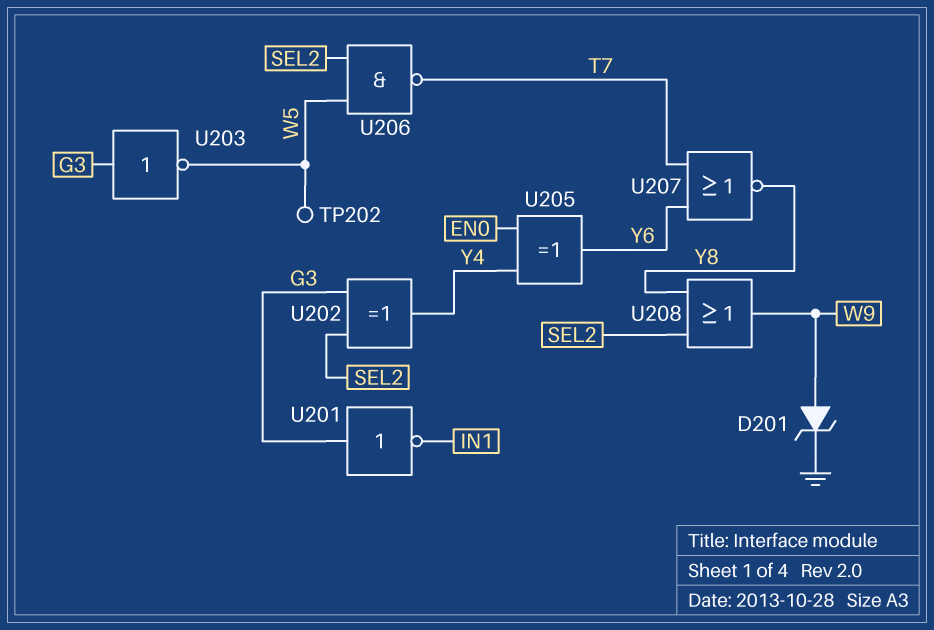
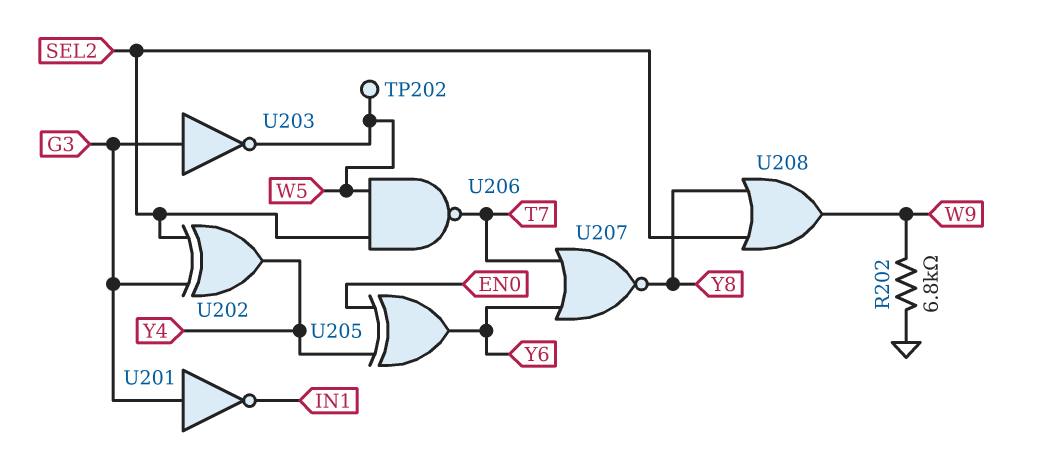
D201: zener (A W9, K GND) -> none
R202: none -> 6.8k (GND, W9)

